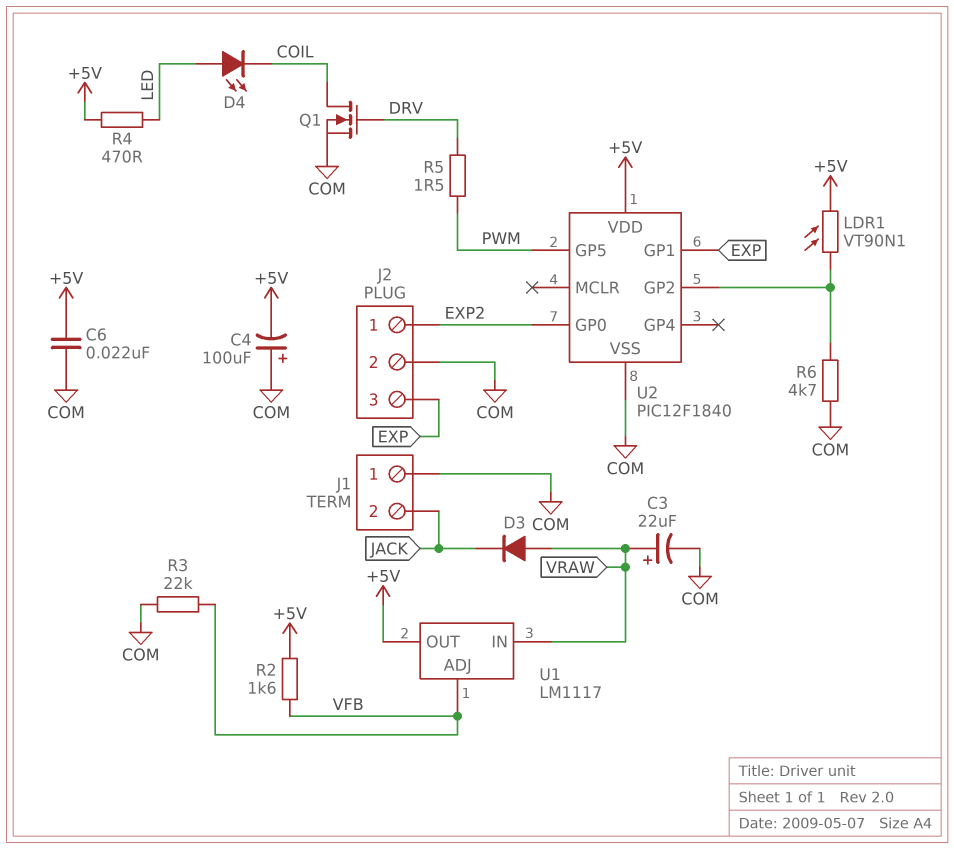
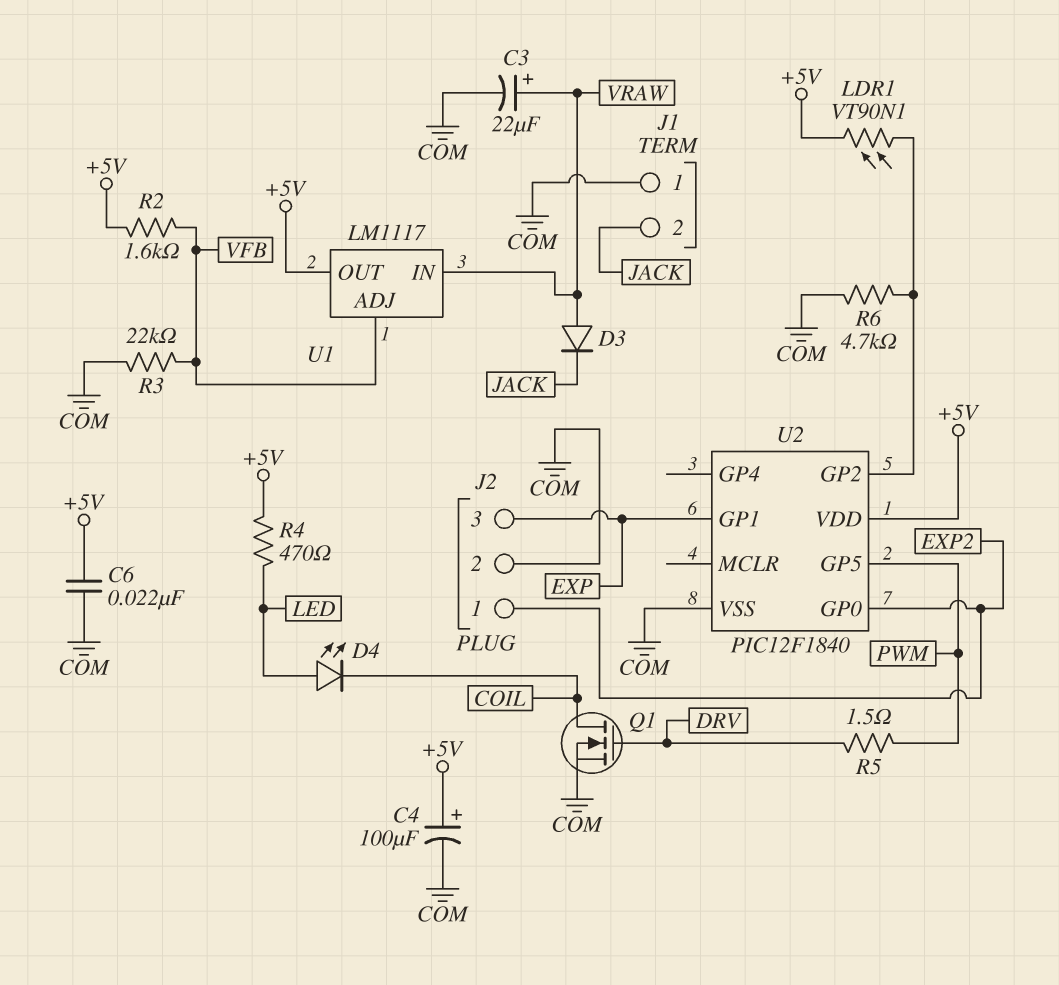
C4: 100uF (plus COM, minus +5V) -> 100uF (plus +5V, minus COM)

